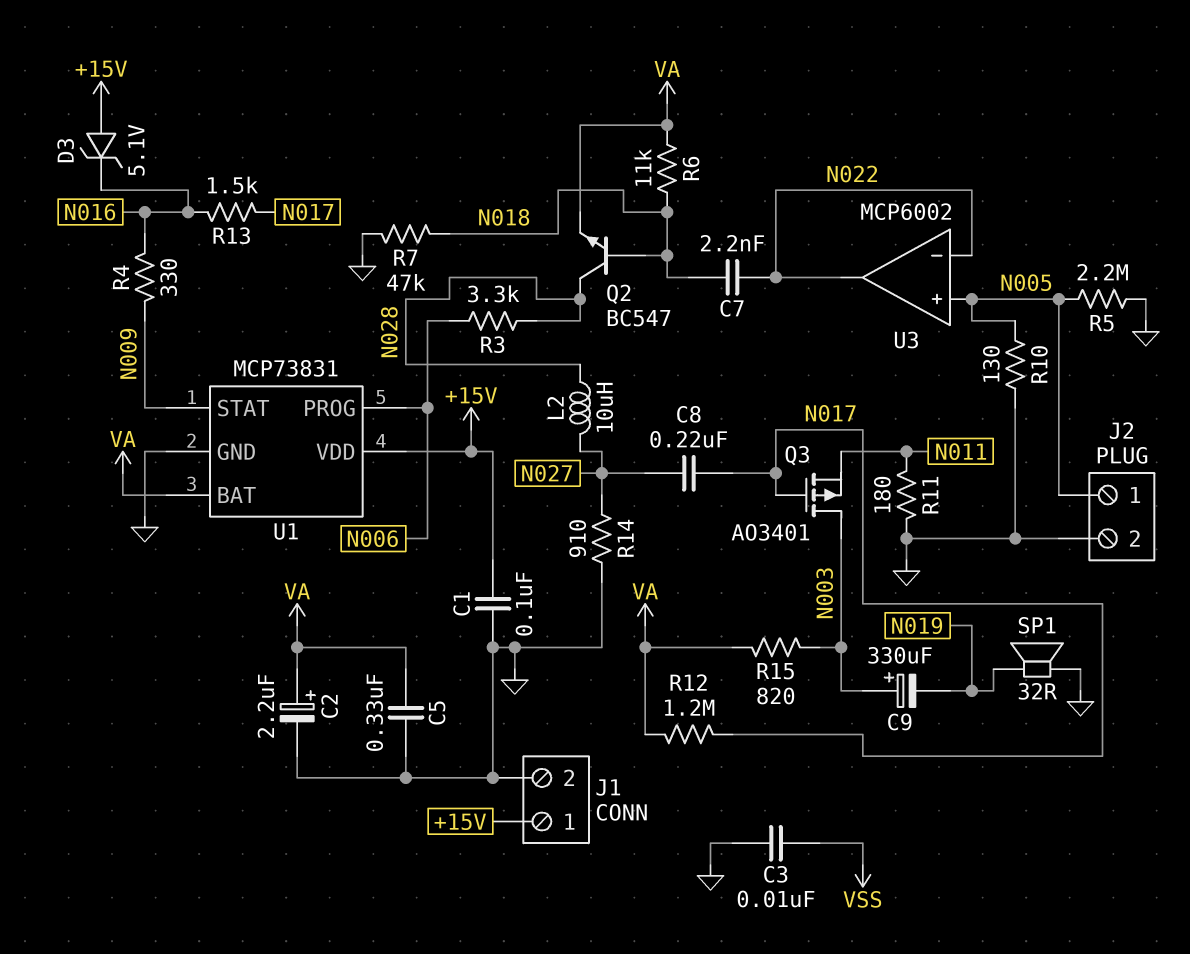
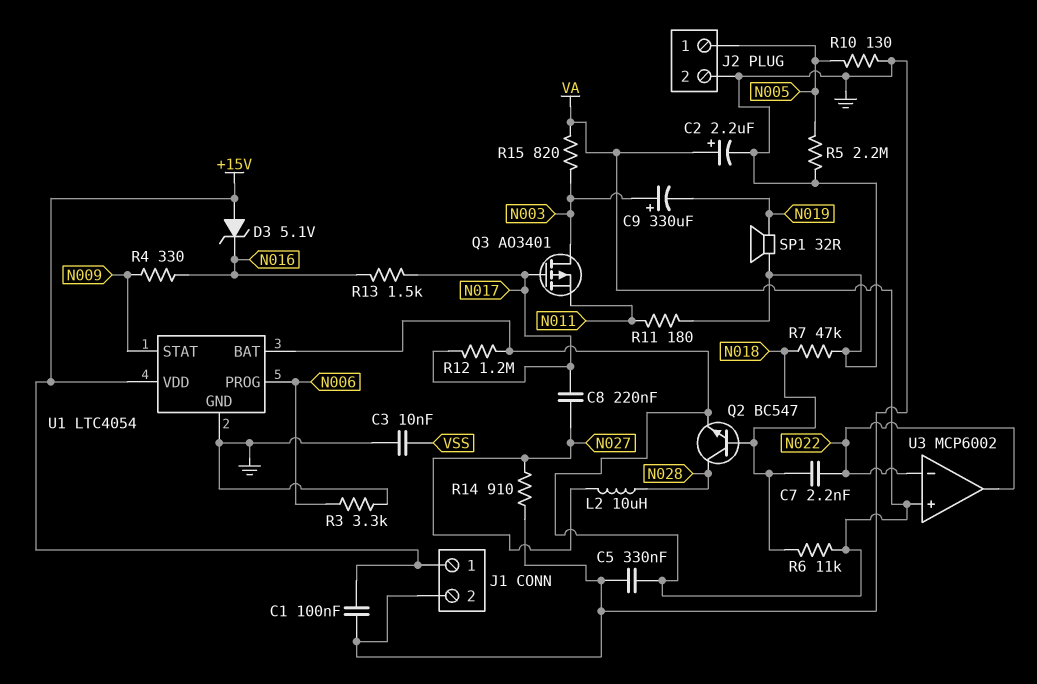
R3: 3.3k (N006, N028) -> 3.3k (GND, N006)
U1: MCP73831 -> LTC4054
U3 pin in+: N005 -> VA

